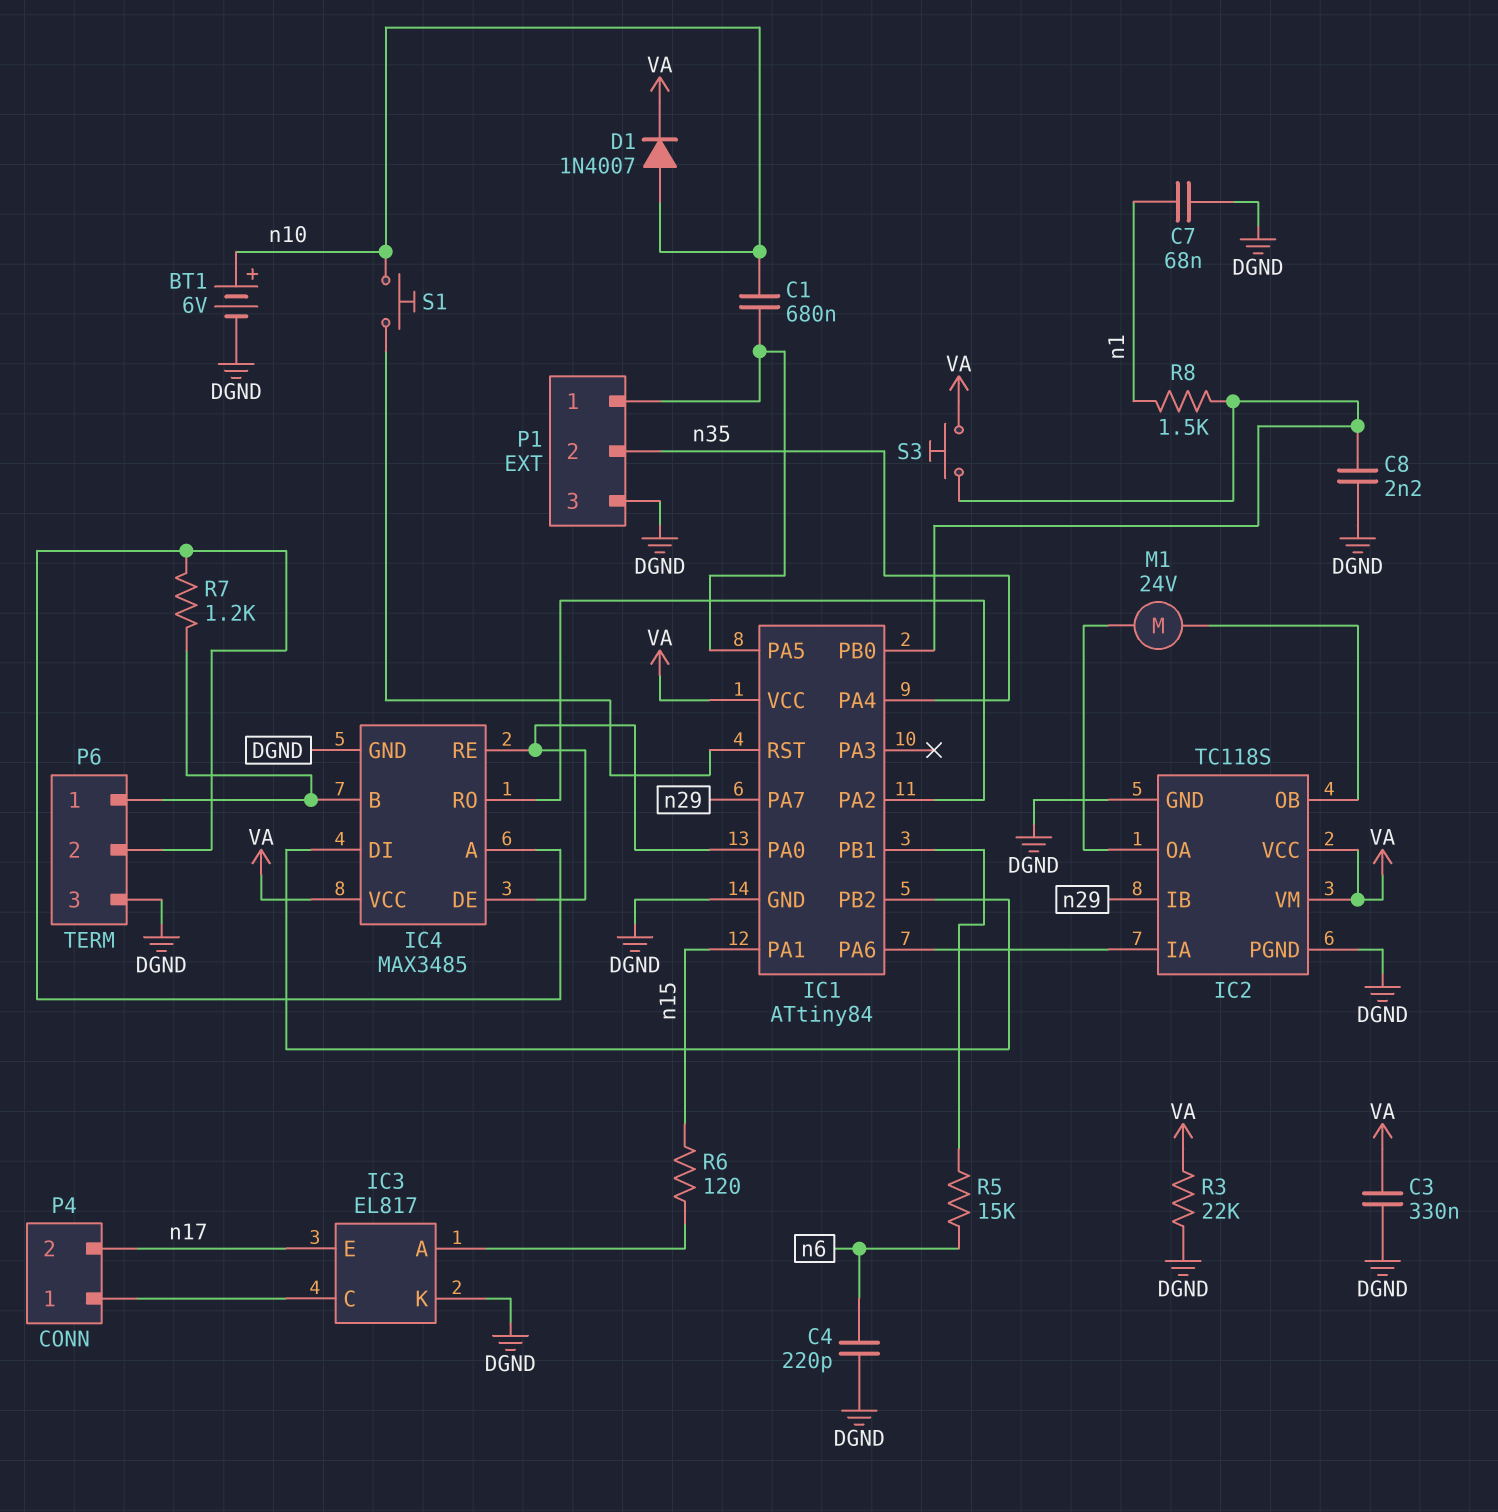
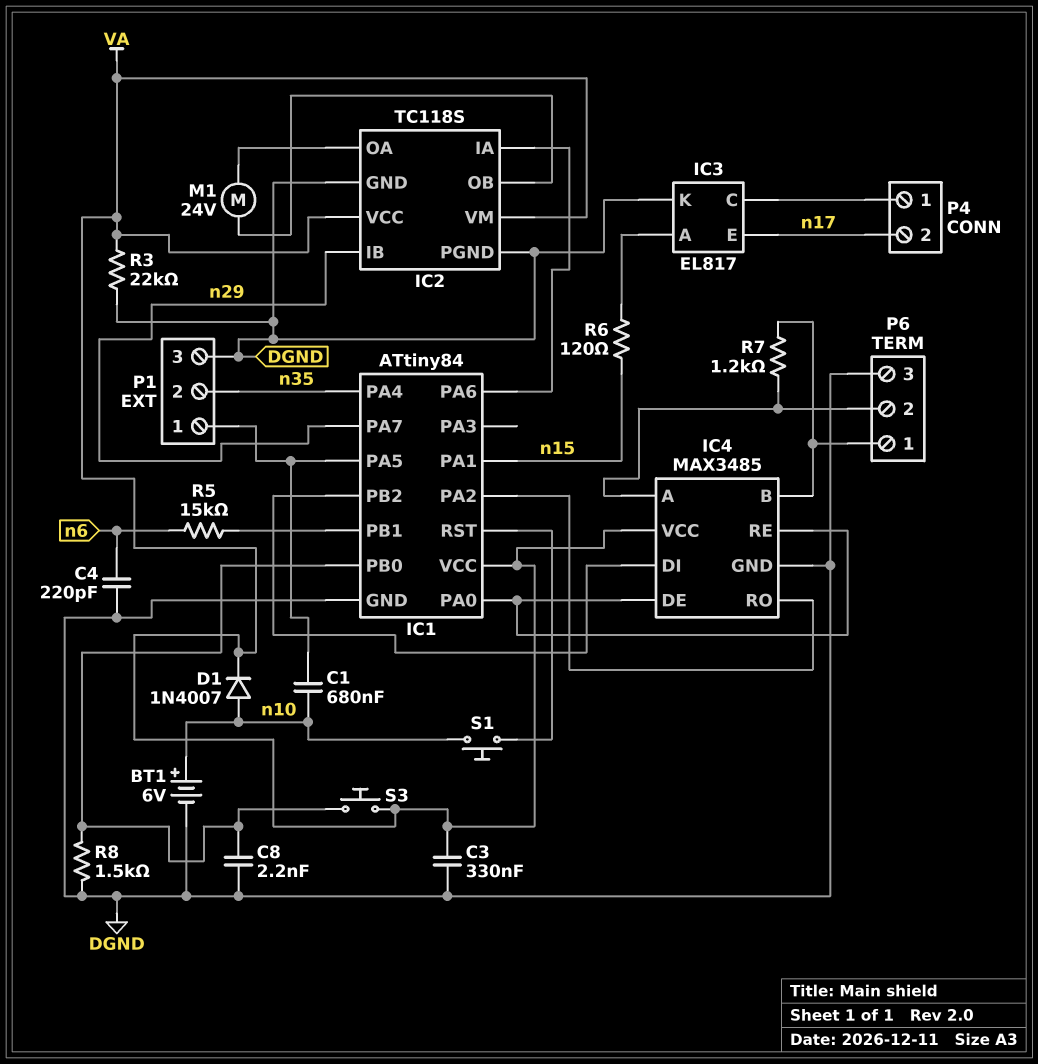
C7: 68nF (DGND, n1) -> none
R8: 1.5k (IC1/PB0, n1) -> 1.5k (DGND, IC1/PB0)

